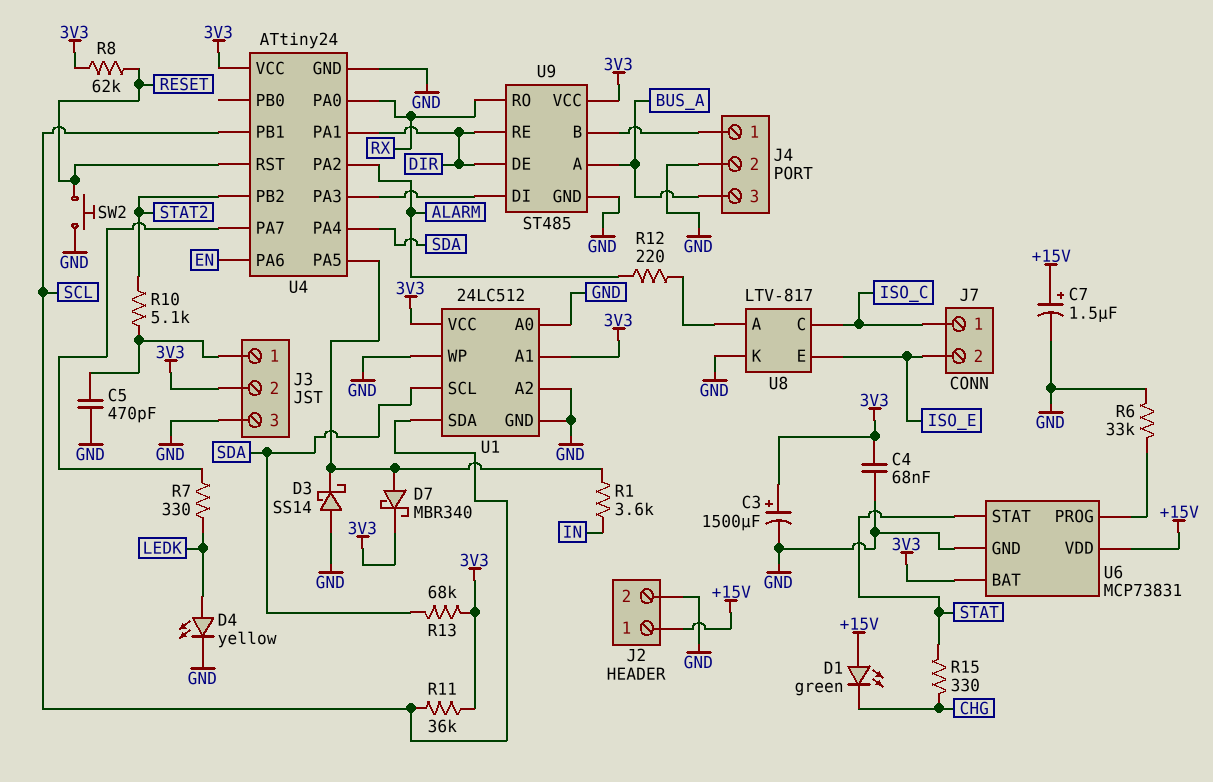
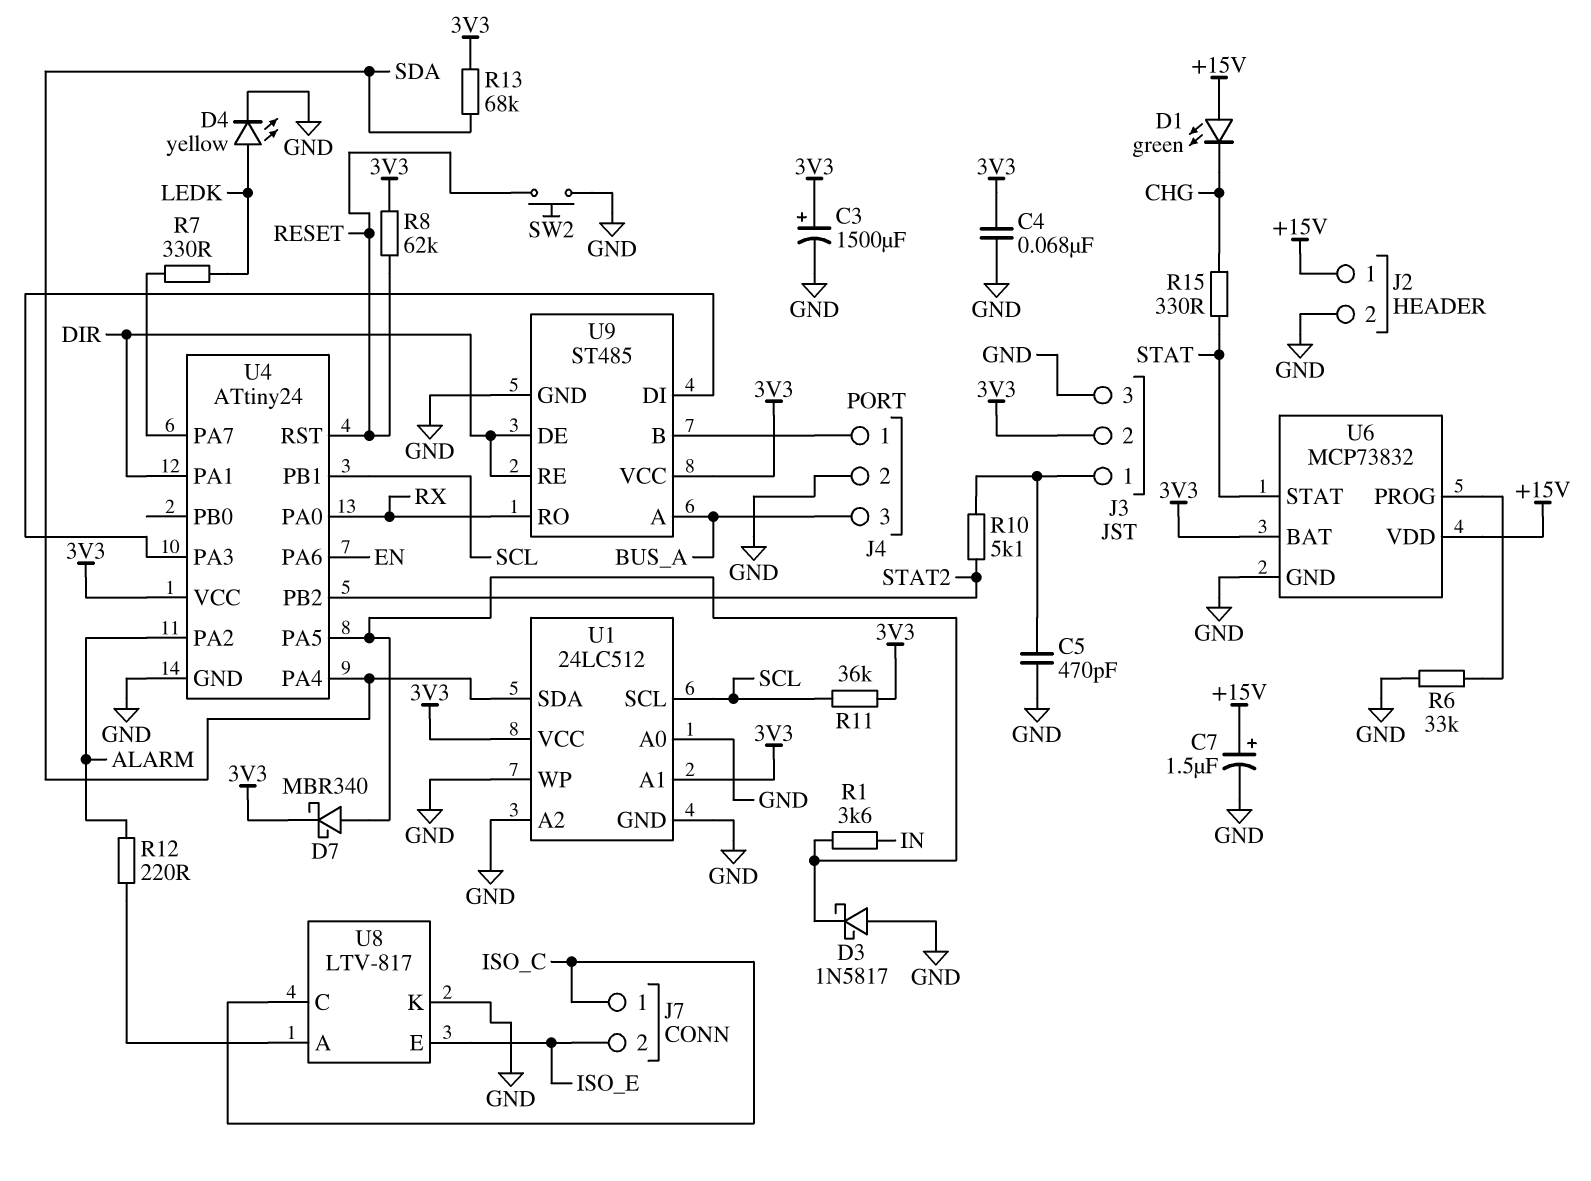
D3: schottky SS14 (A GND, K U4/PA5) -> schottky 1N5817 (A GND, K U4/PA5)
U1 pin SCL: SDA -> SCL
U1 pin SDA: SCL -> SDA
U6: MCP73831 -> MCP73832

